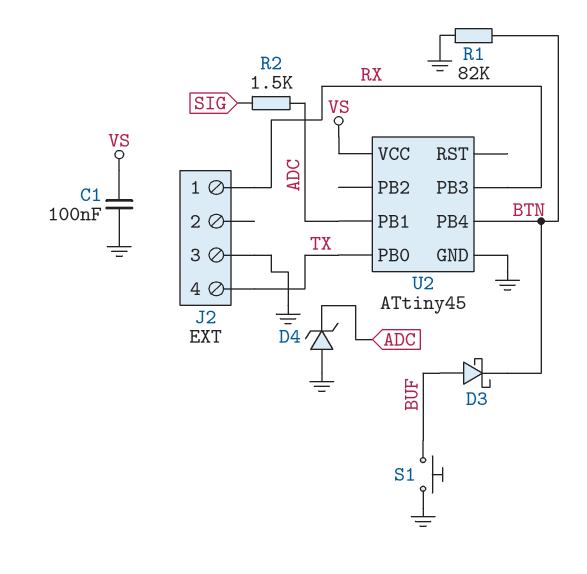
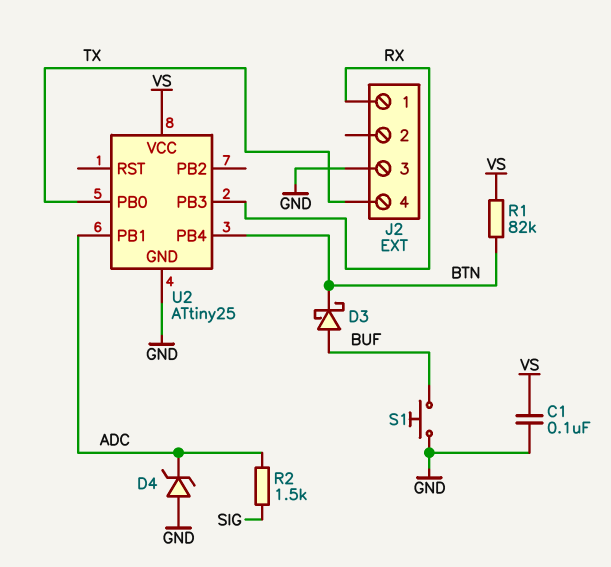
R1: 82k (BTN, GND) -> 82k (BTN, VS)
U2: ATtiny45 -> ATtiny25

